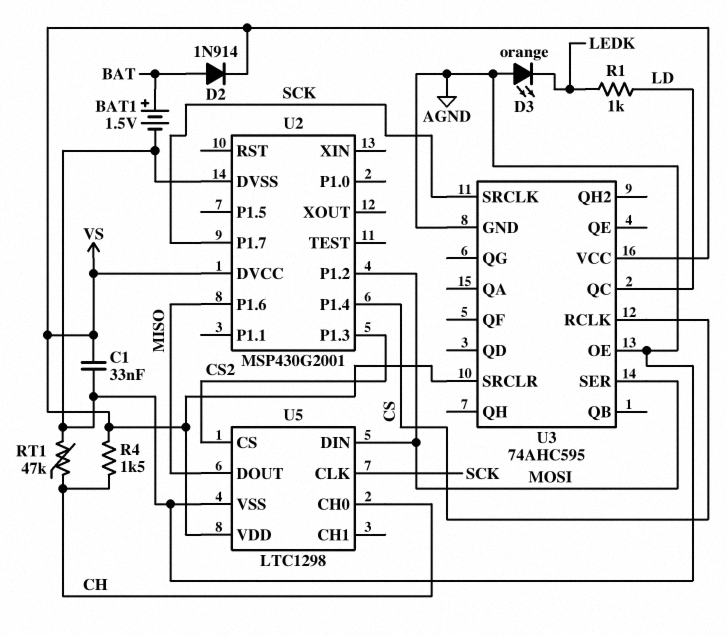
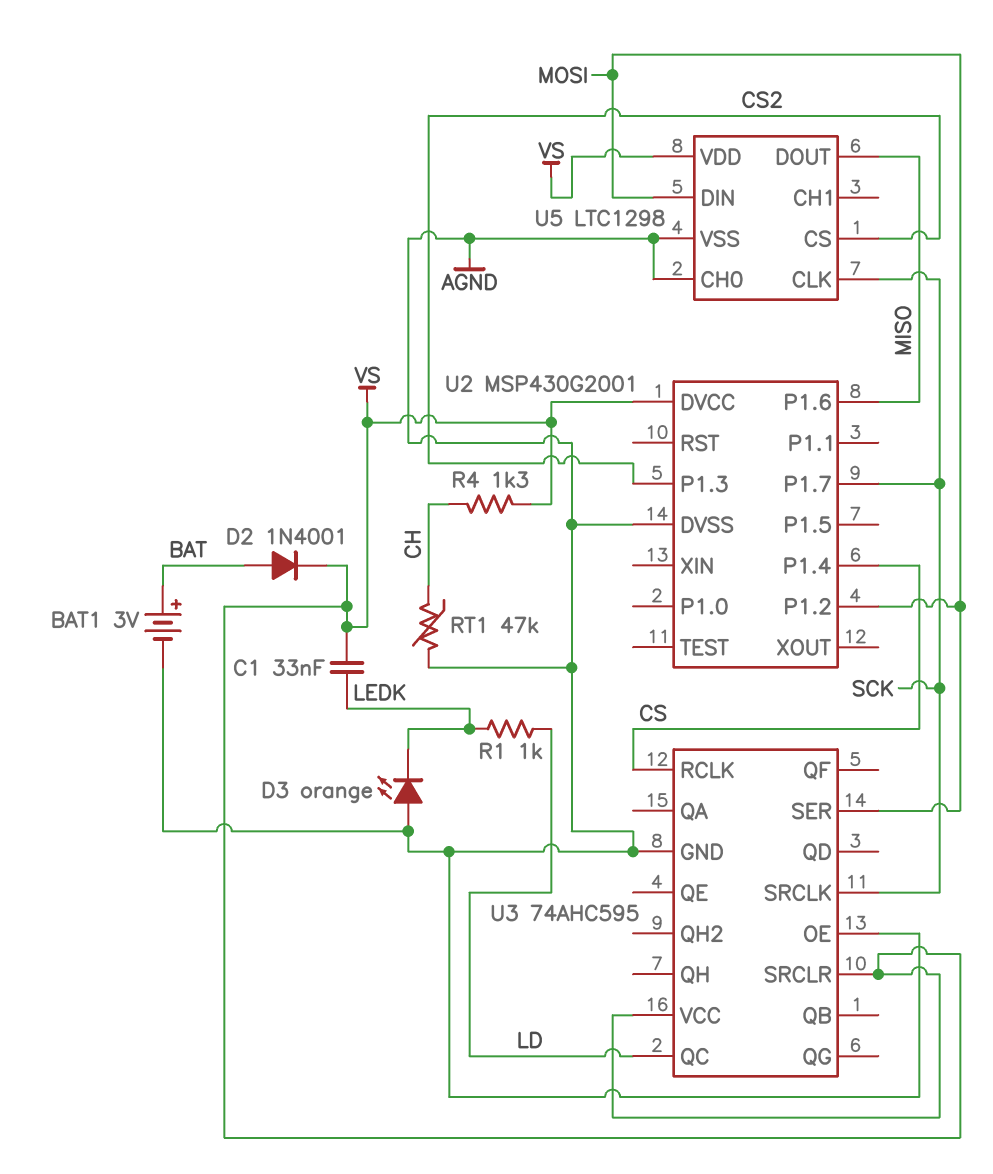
BAT1: 1.5V (plus BAT, minus AGND) -> 3V (plus BAT, minus AGND)
C1: 33nF (AGND, VS) -> 33nF (LEDK, VS)
D2: diode 1N914 (A BAT, K VS) -> diode 1N4001 (A BAT, K VS)
R4: 1.5k (CH, VS) -> 1.3k (CH, VS)
U5 pin CH0: CH -> AGND

